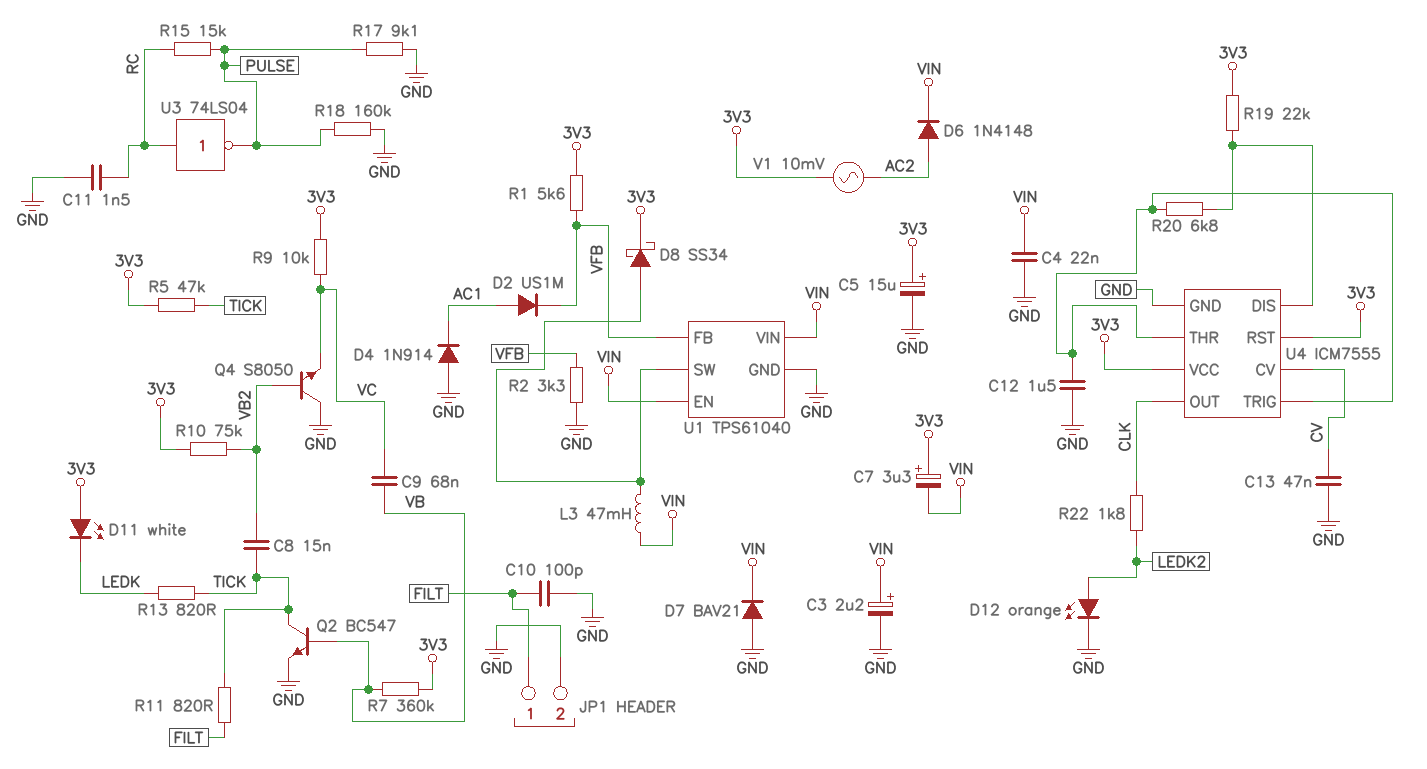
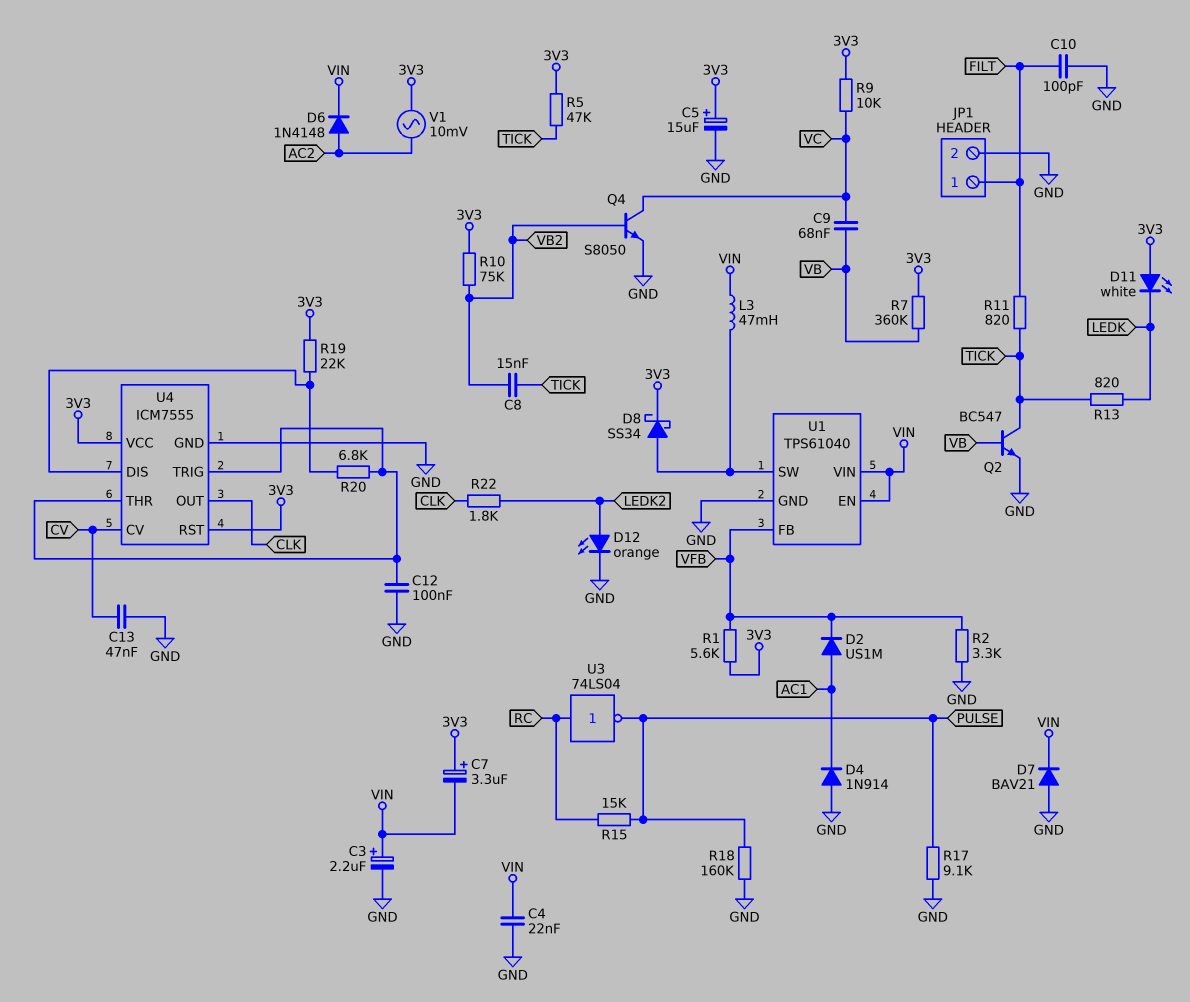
C11: 1.5nF (GND, RC) -> none
C12: 1.5uF (GND, U4/THR) -> 100nF (GND, U4/THR)
Q4: NPN S8050 (B VB2, C GND, E VC) -> NPN S8050 (B VB2, C VC, E GND)

